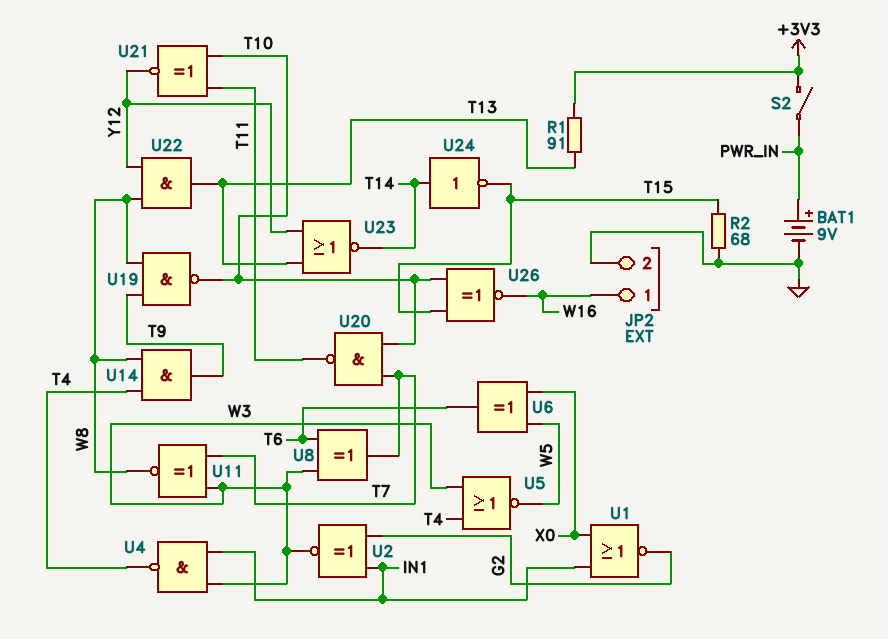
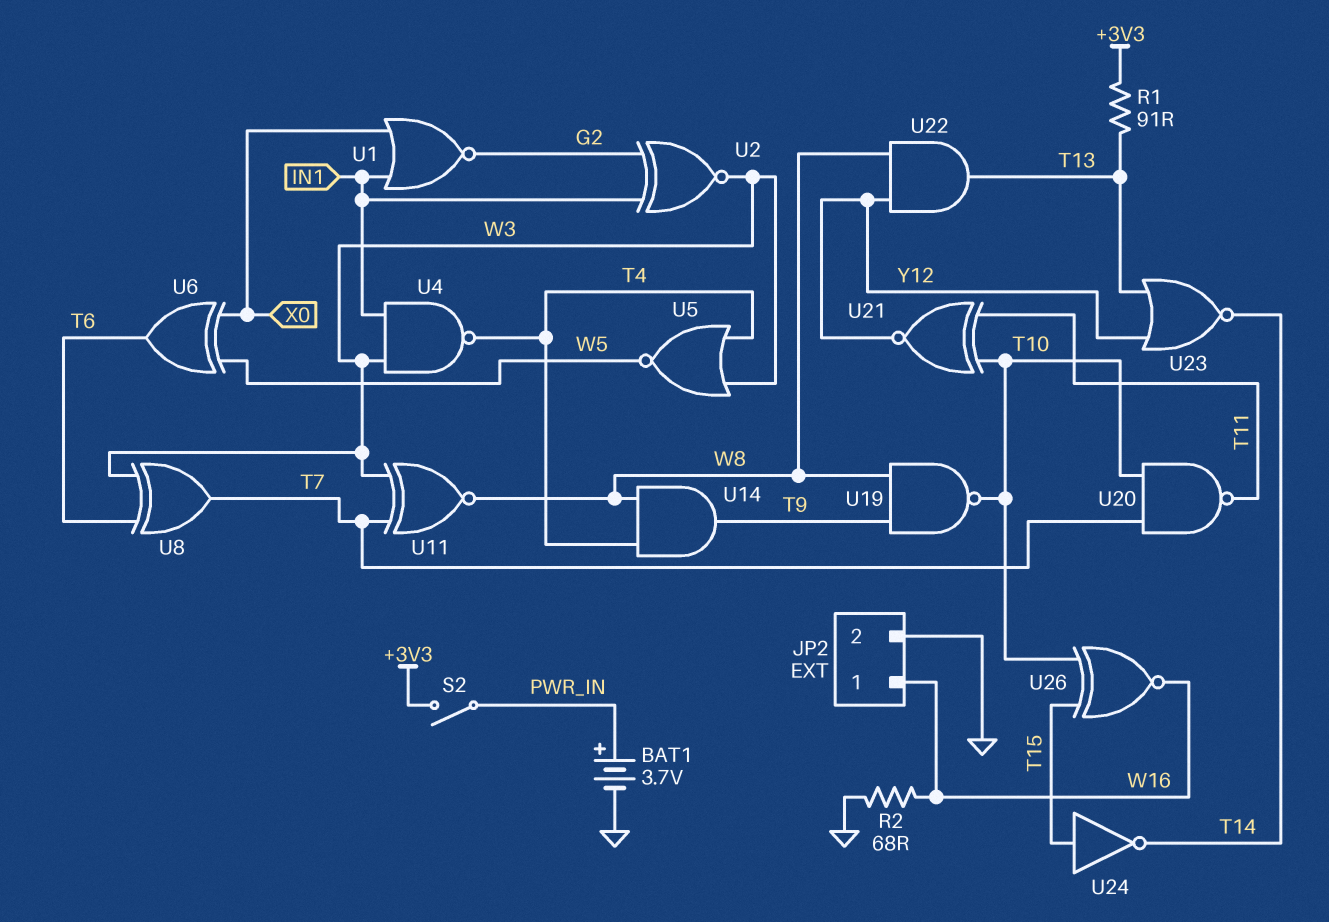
BAT1: 9V (plus PWR_IN, minus GND) -> 3.7V (plus PWR_IN, minus GND)
R2: 68 (GND, T15) -> 68 (GND, W16)
U24: NOT (in T14, out T15) -> NOT (in T15, out T14)

